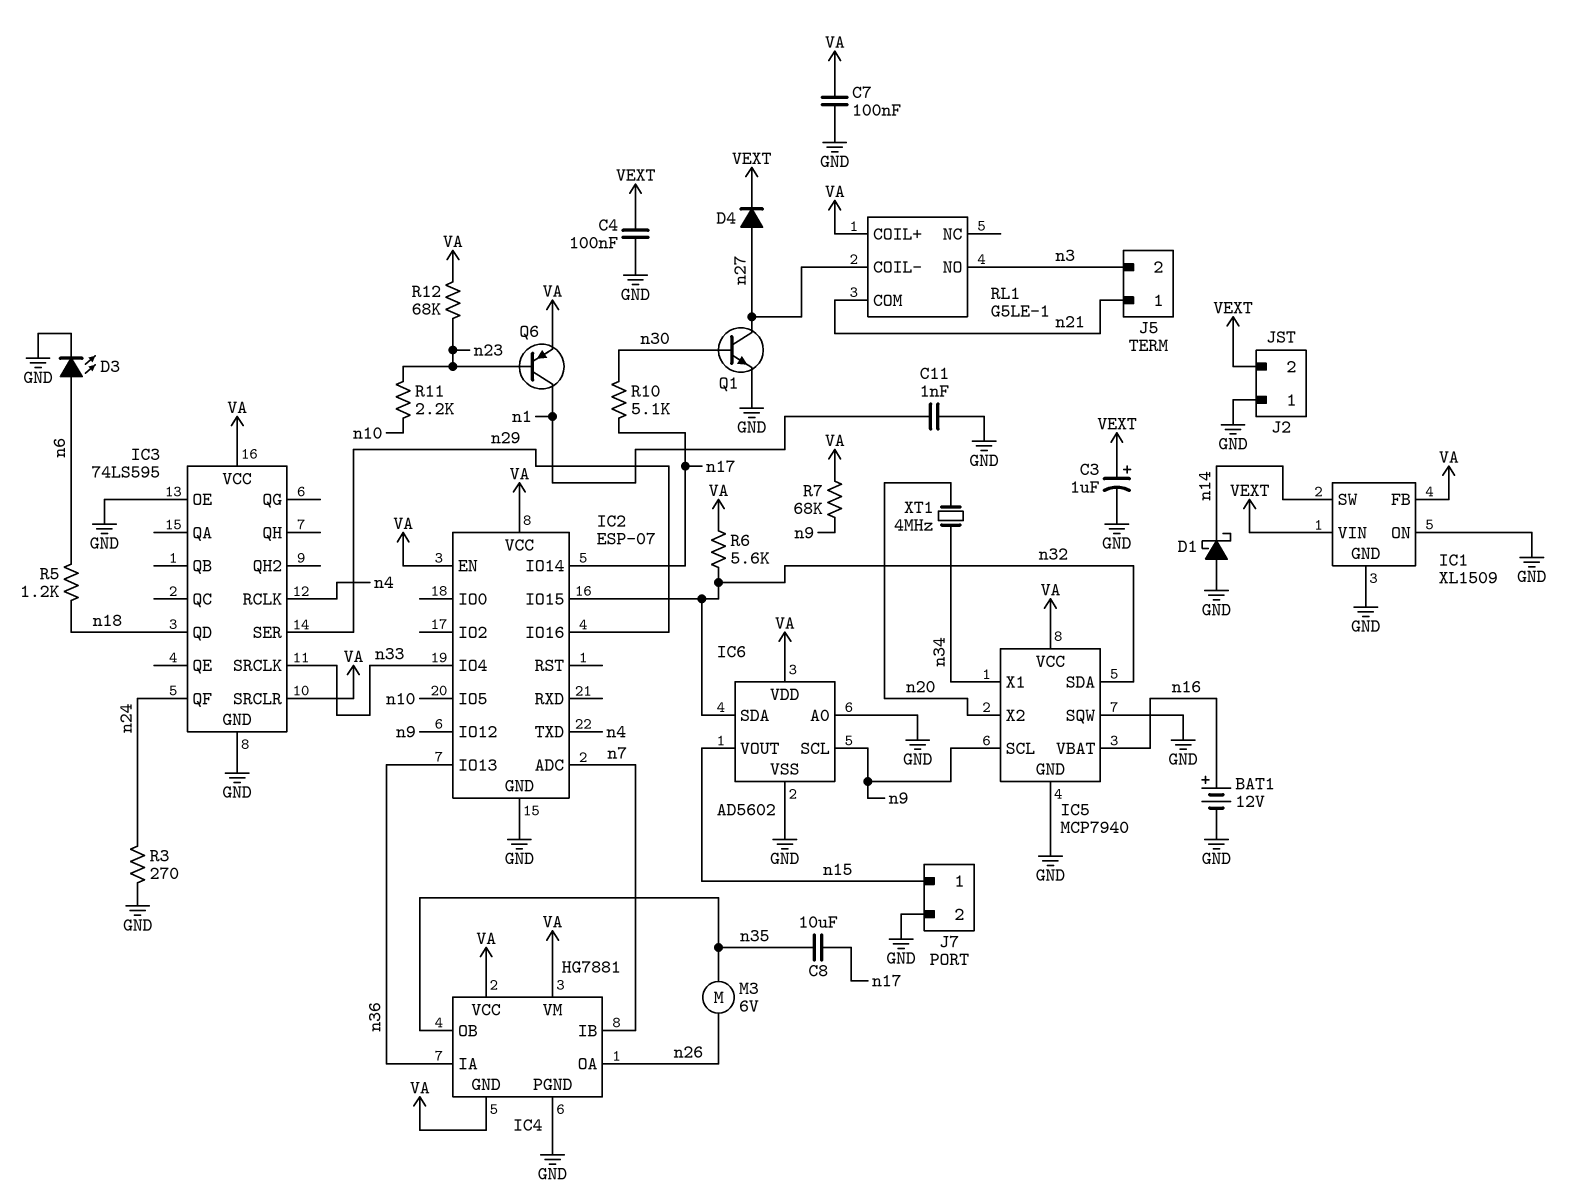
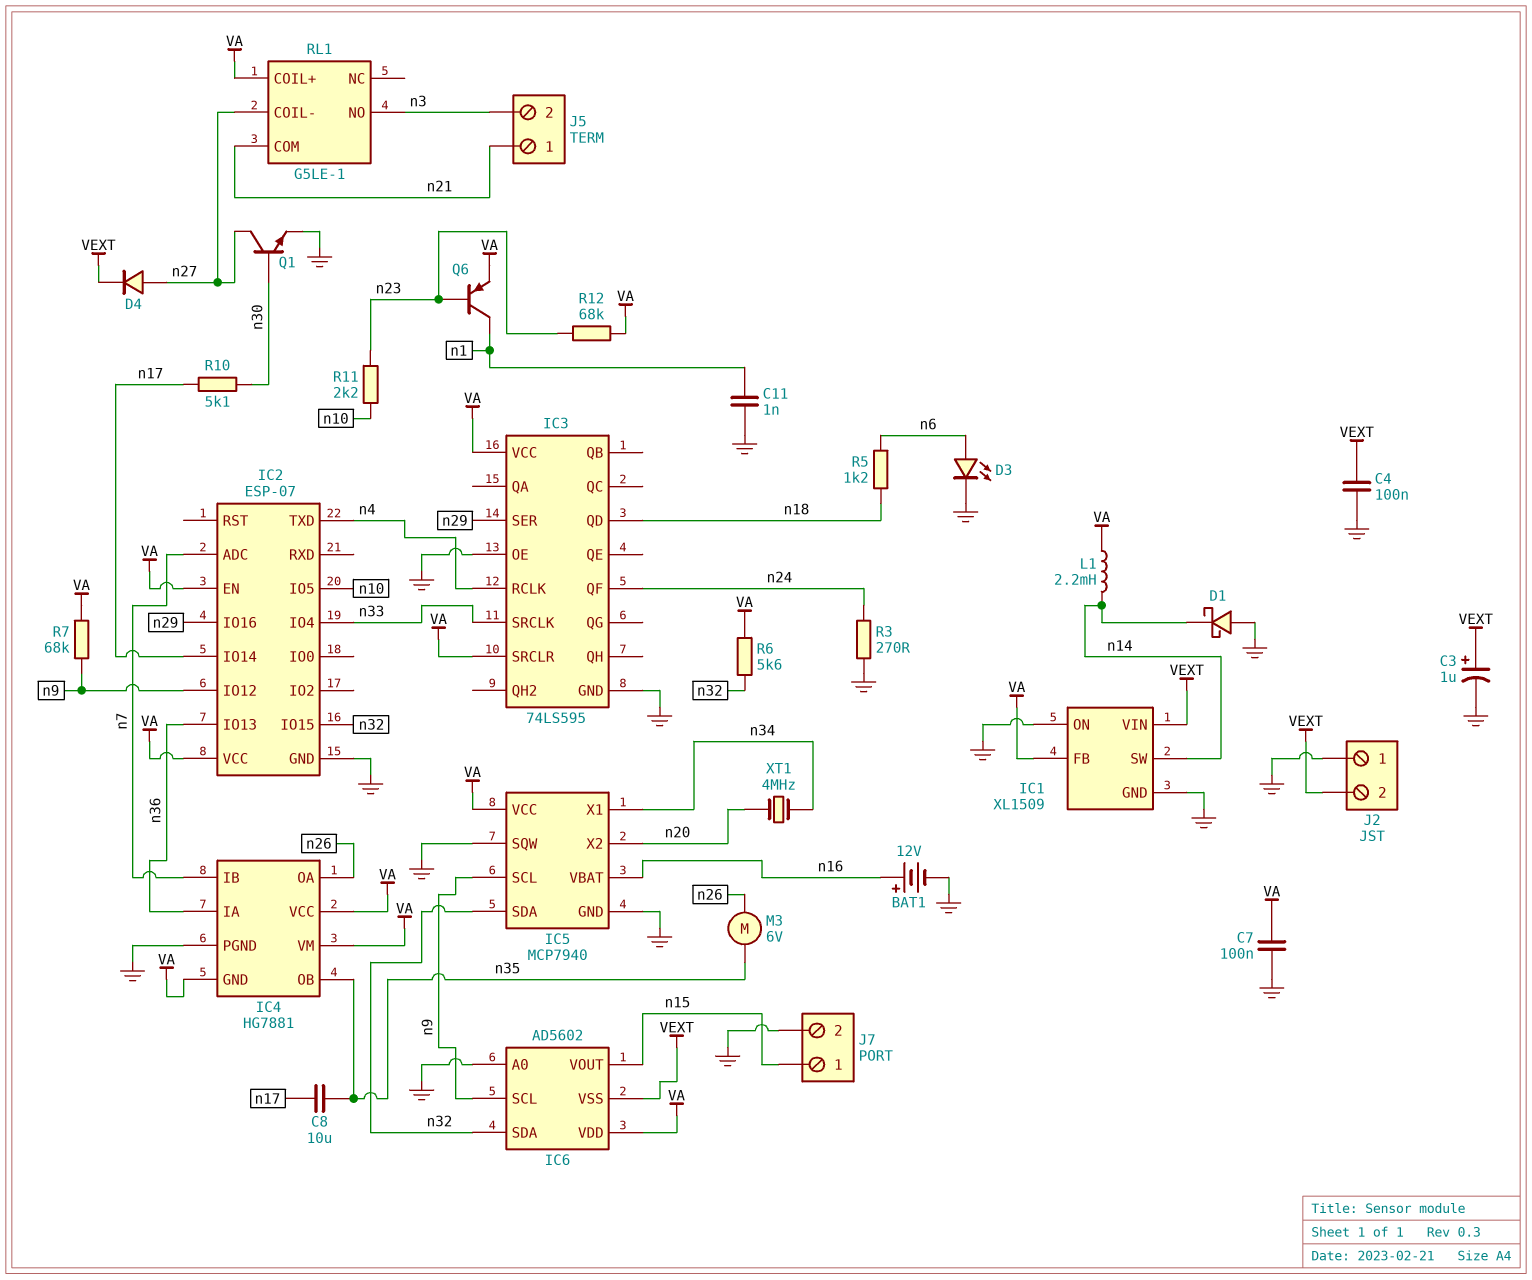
IC6 pin VSS: GND -> VEXT
L1: none -> 2.2mH (VA, n14)

